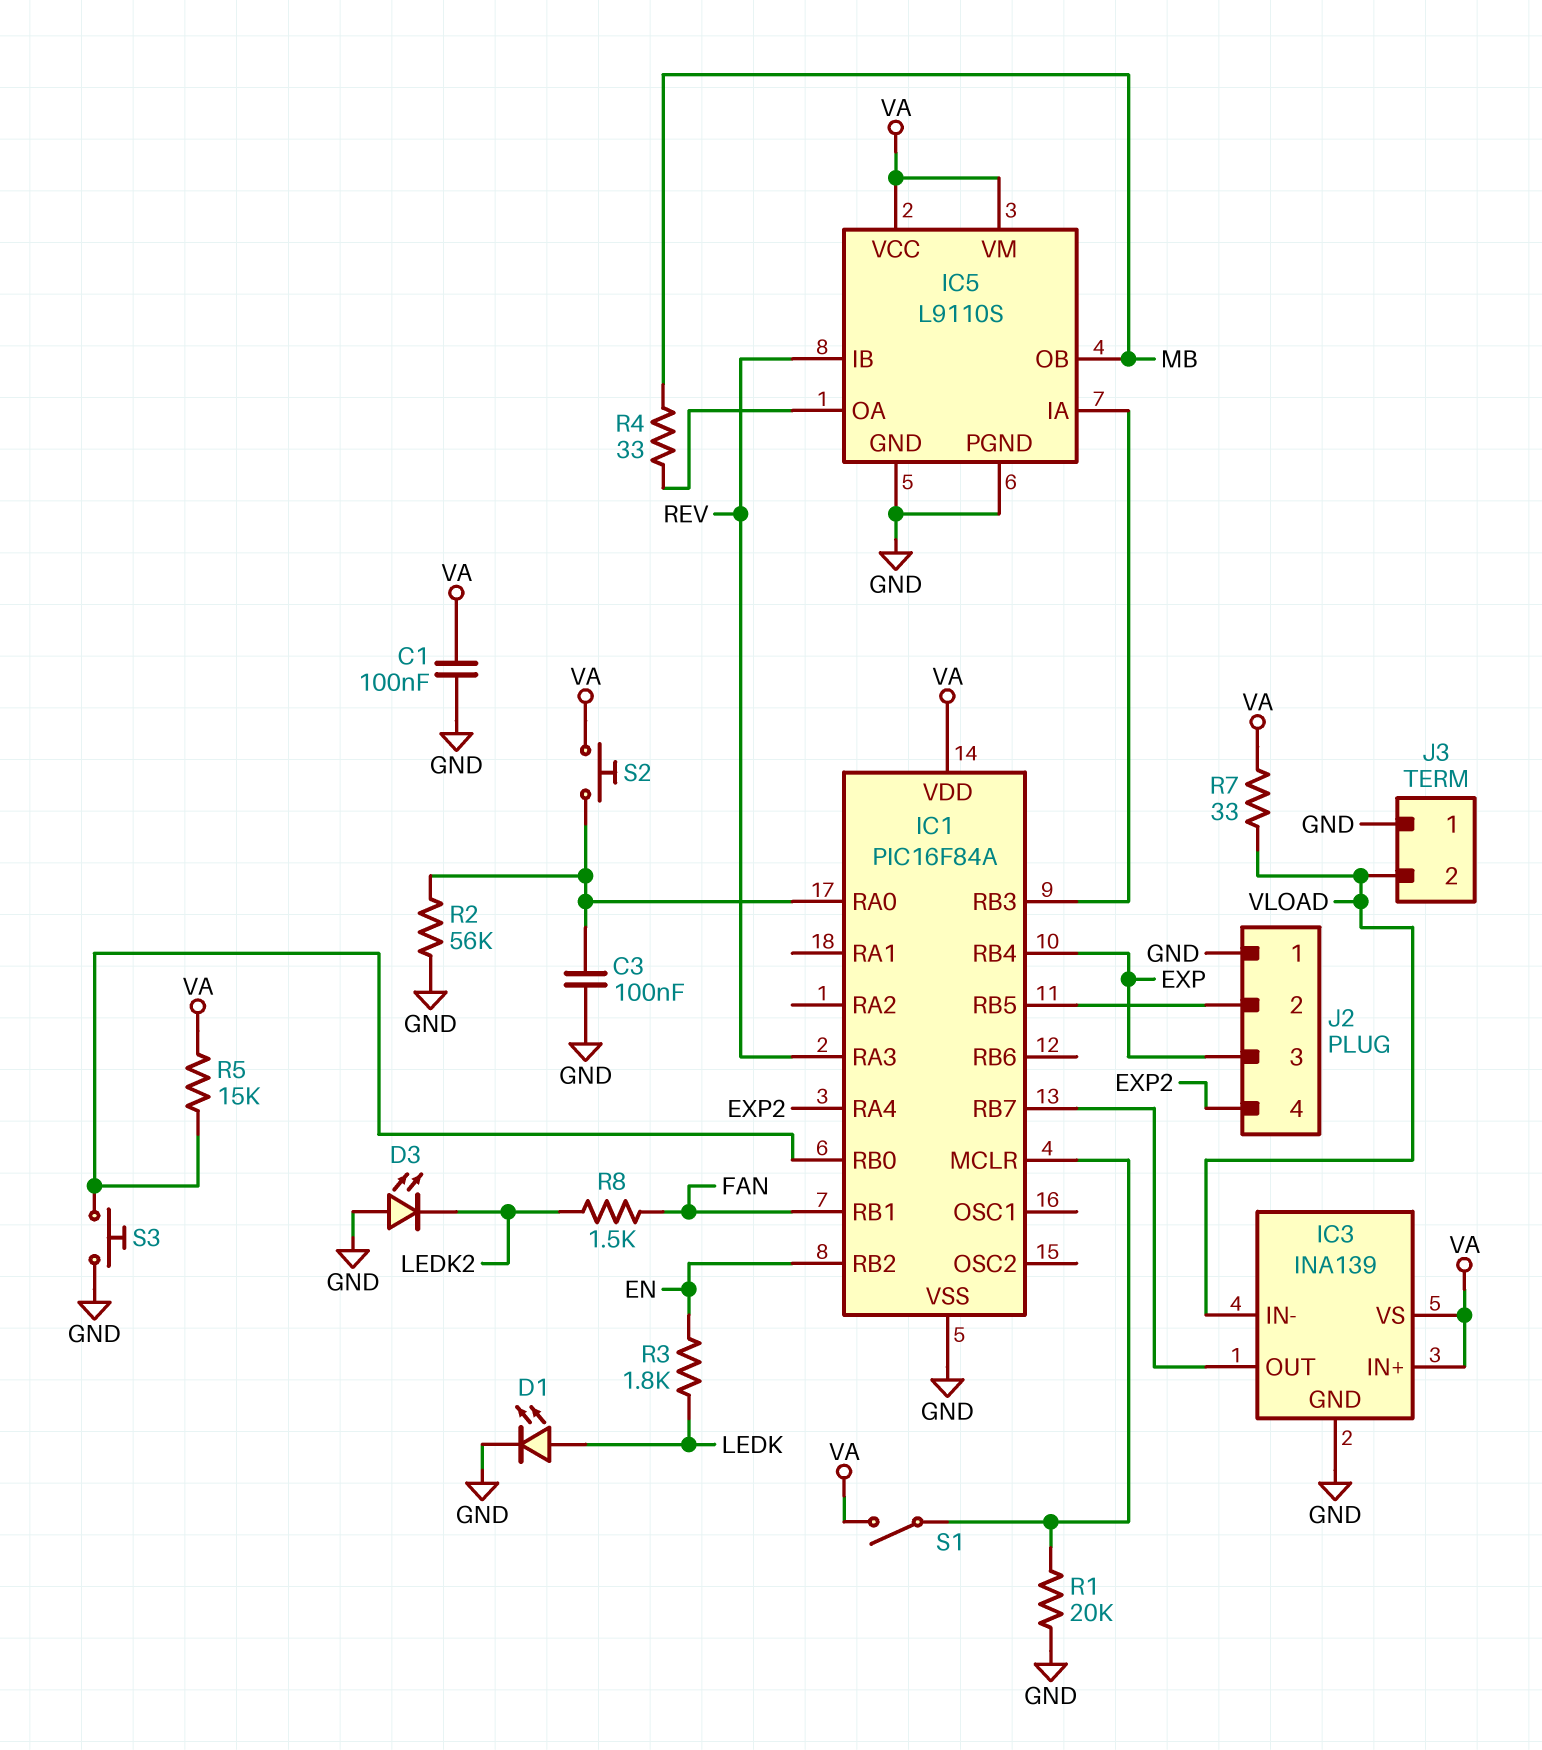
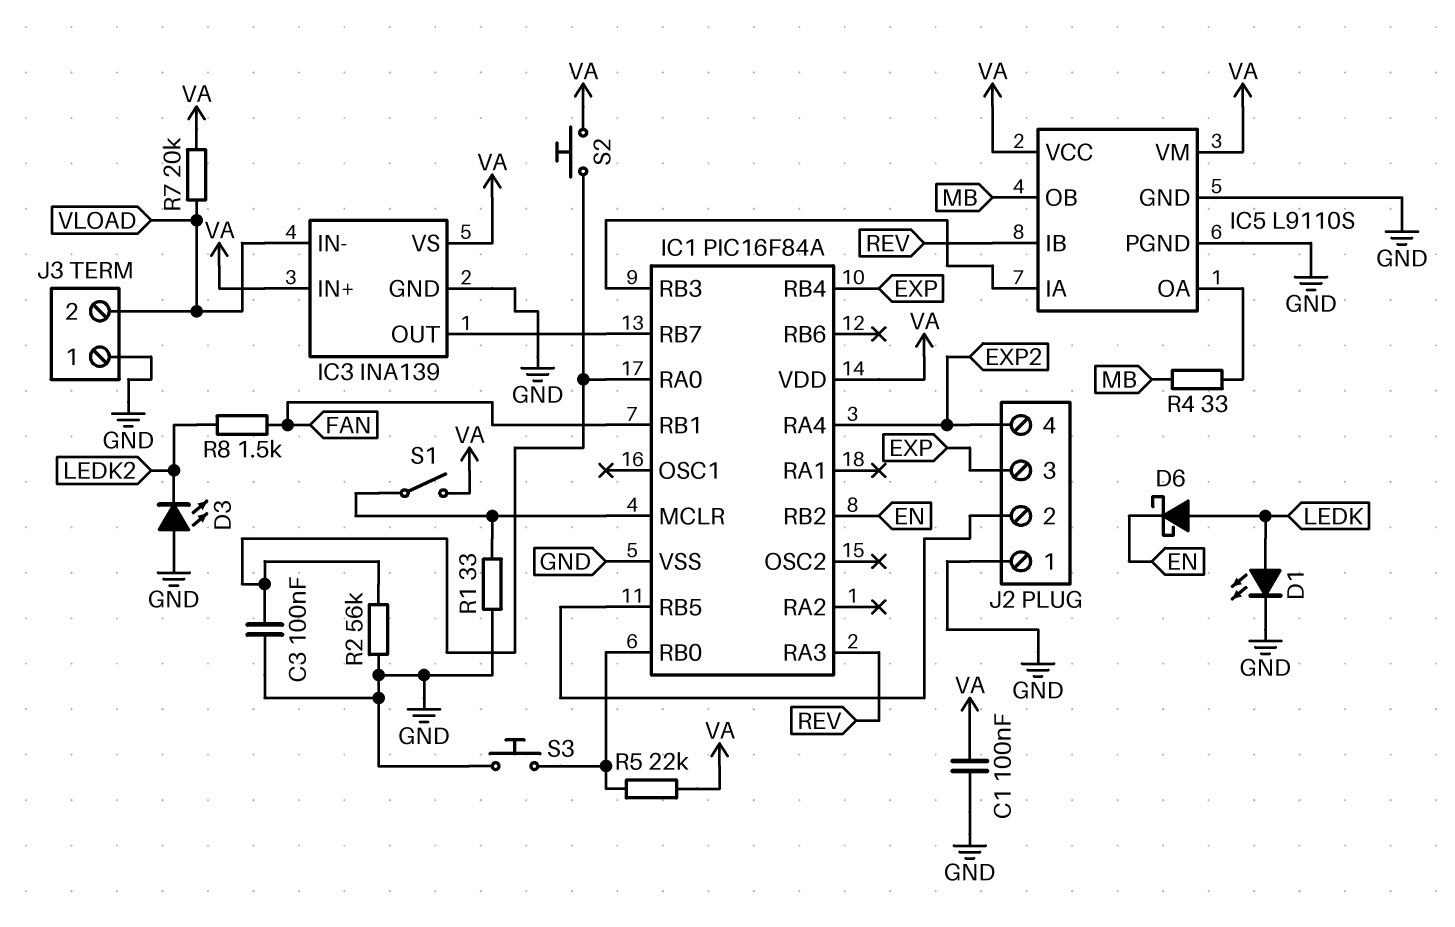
D6: none -> schottky (A LEDK, K EN)
R1: 20k (GND, IC1/MCLR) -> 33 (GND, IC1/MCLR)
R3: 1.8k (EN, LEDK) -> none
R5: 15k (IC1/RB0, VA) -> 22k (IC1/RB0, VA)
R7: 33 (VA, VLOAD) -> 20k (VA, VLOAD)

